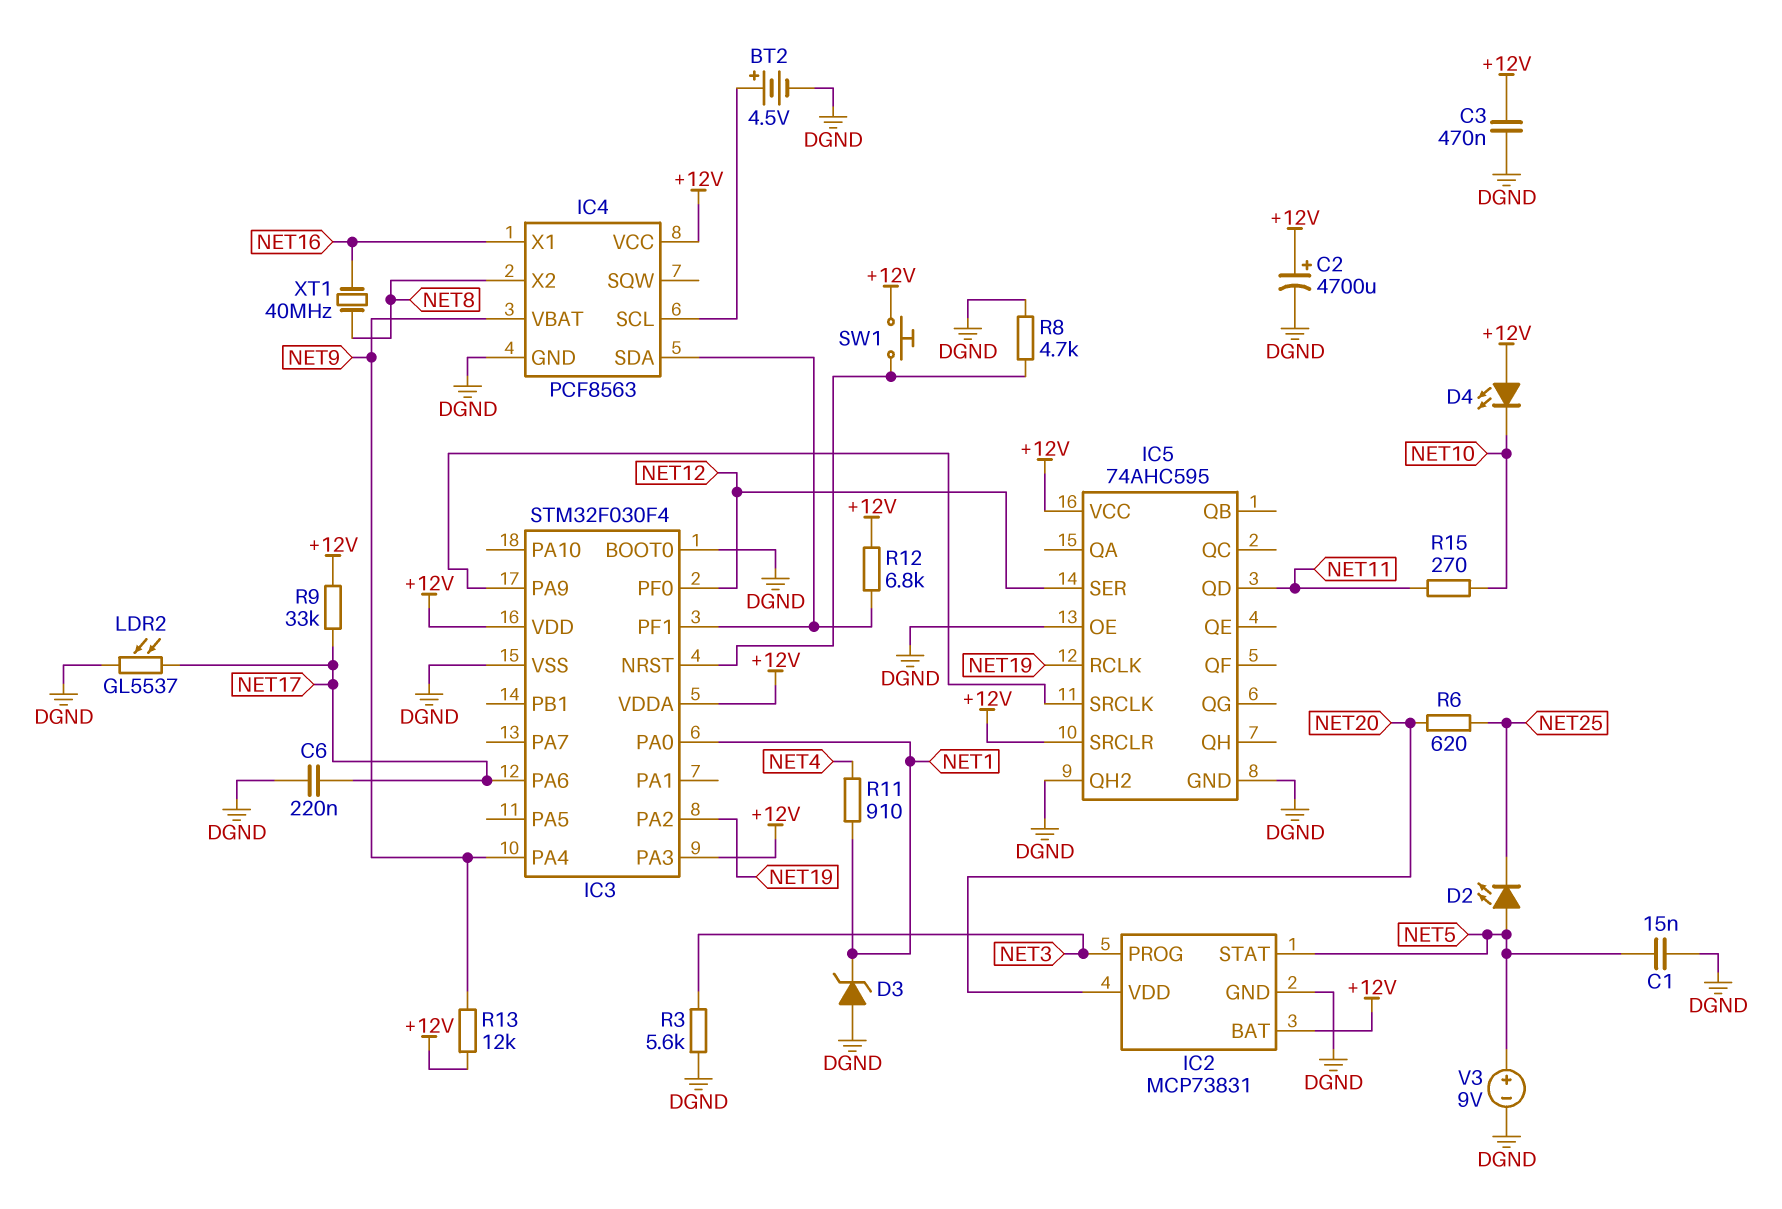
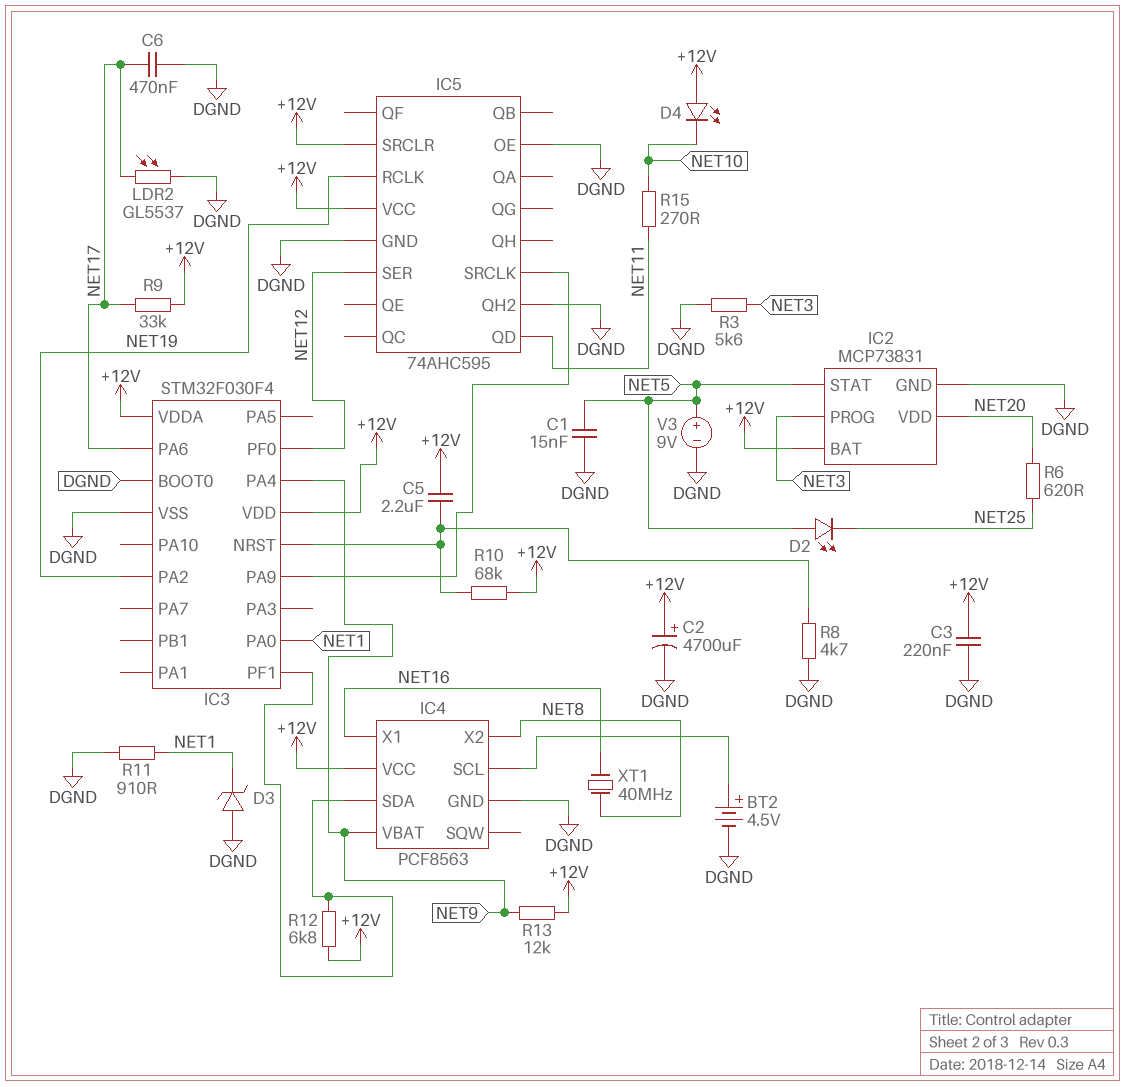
C3: 470nF (+12V, DGND) -> 220nF (+12V, DGND)
C5: none -> 2.2uF (+12V, IC3/NRST)
C6: 220nF (DGND, NET17) -> 470nF (DGND, NET17)
IC3 pin PA3: +12V -> none
R10: none -> 68k (+12V, IC3/NRST)
R11: 910 (NET1, NET4) -> 910 (DGND, NET1)
SW1: button (+12V, IC3/NRST) -> none

